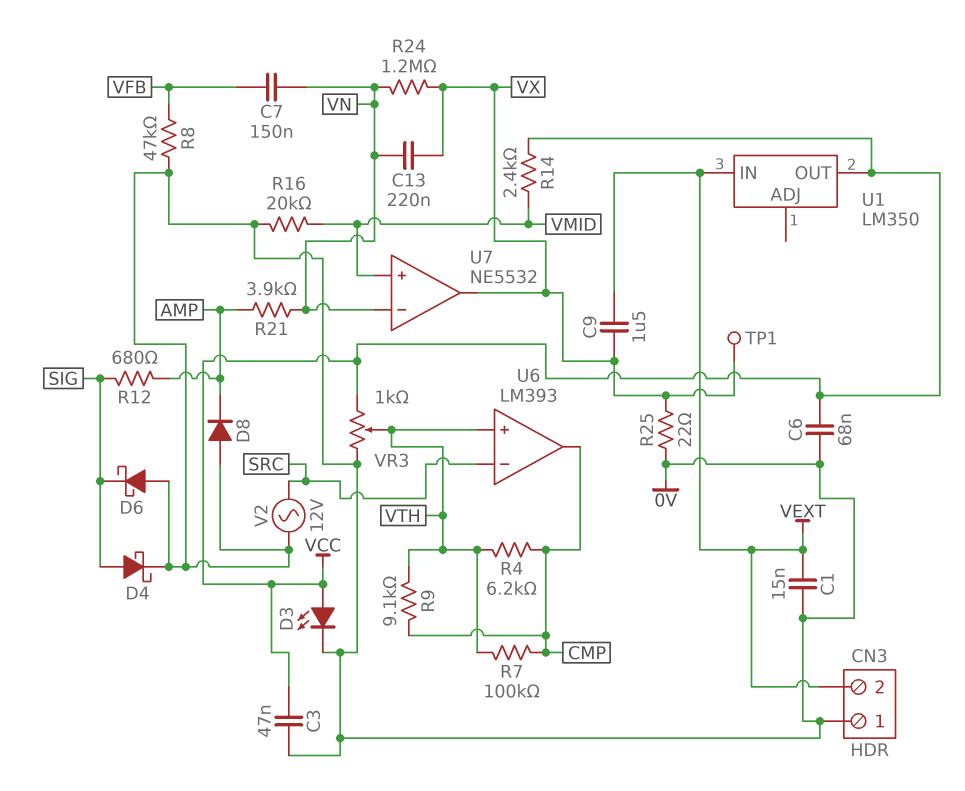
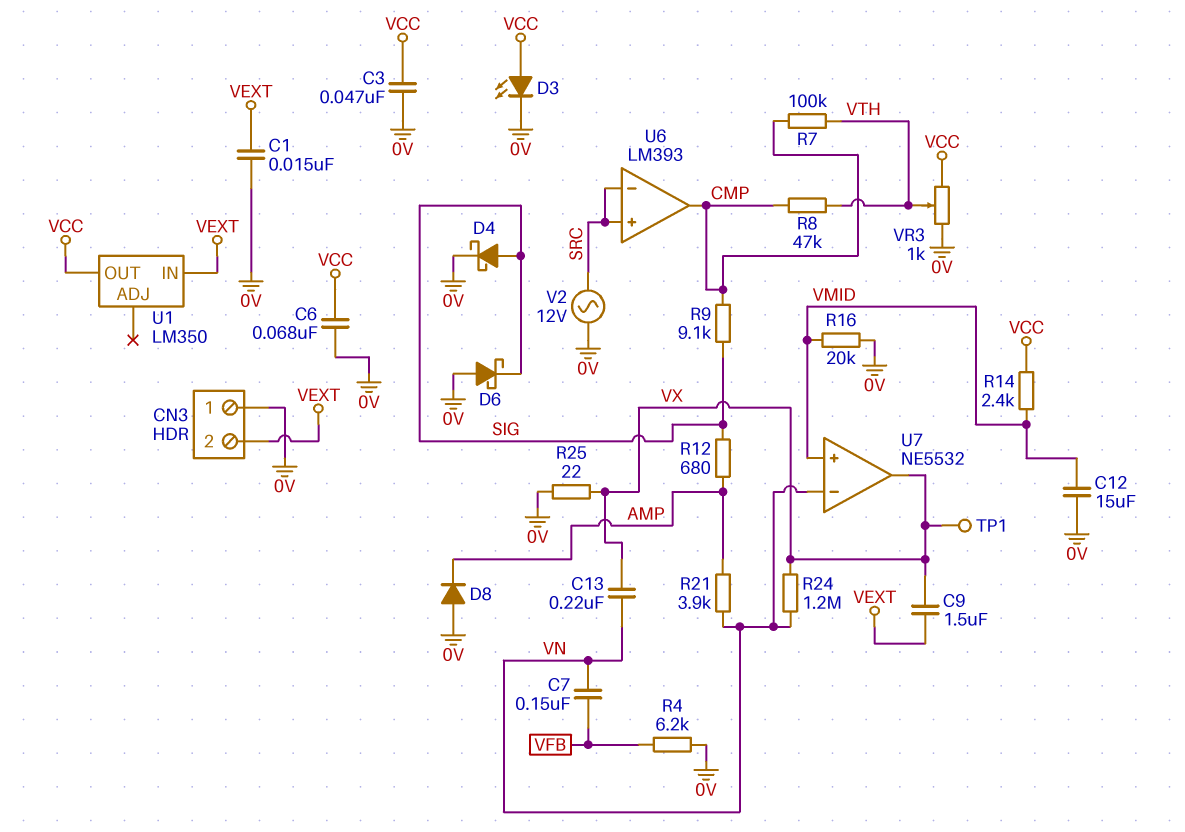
C12: none -> 15uF (0V, VMID)
R4: 6.2k (CMP, VTH) -> 6.2k (0V, VFB)
R8: 47k (0V, VFB) -> 47k (CMP, VTH)
R9: 9.1k (CMP, VTH) -> 9.1k (CMP, SIG)
U6 pin in+: VTH -> SRC

